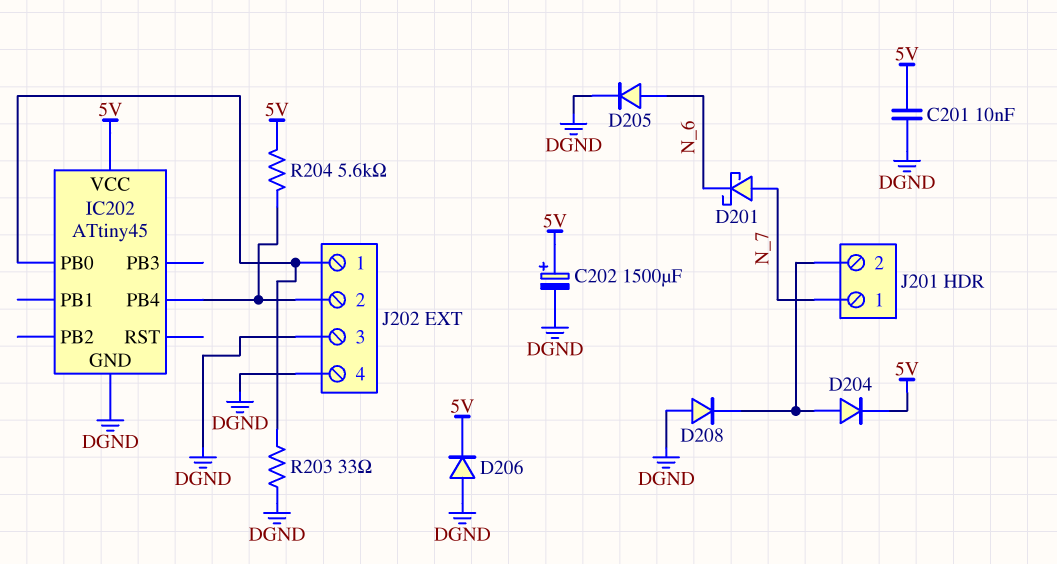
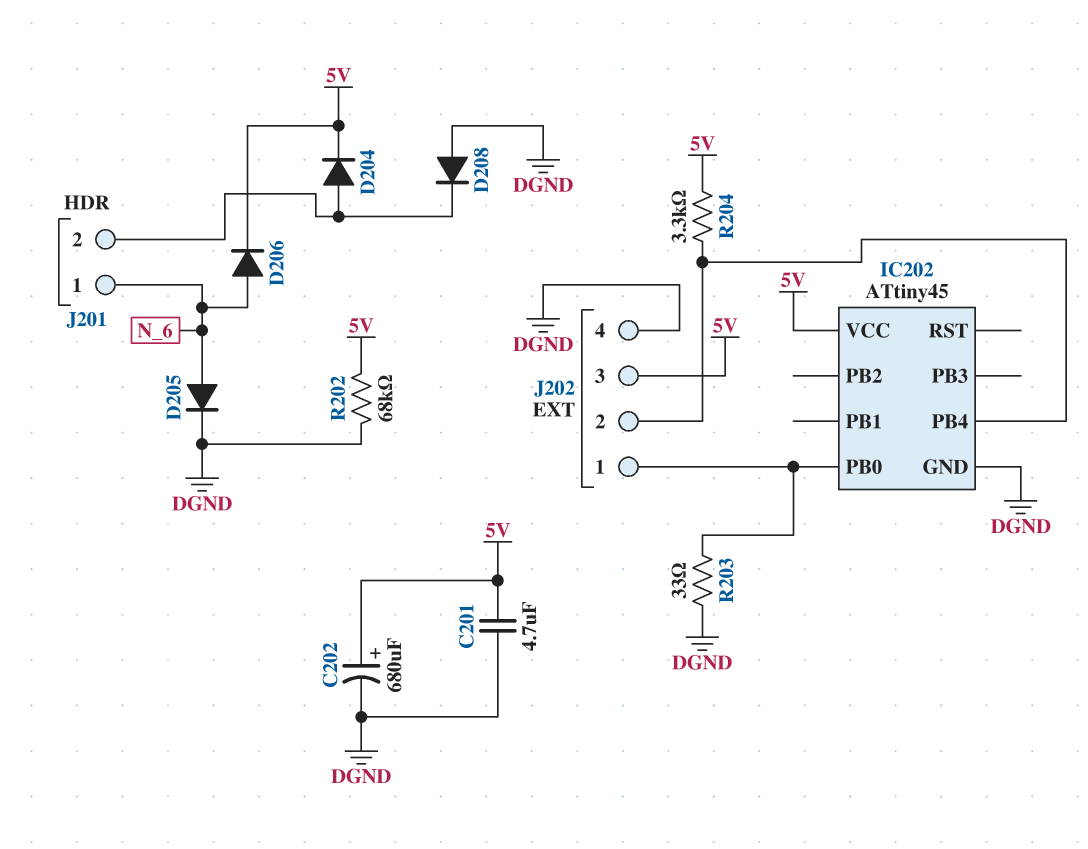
C201: 10nF (5V, DGND) -> 4.7uF (5V, DGND)
C202: 1500uF (plus 5V, minus DGND) -> 680uF (plus 5V, minus DGND)
D201: schottky (A N_7, K N_6) -> none
D206: diode (A DGND, K 5V) -> diode (A N_6, K 5V)
J201 pin 1: N_7 -> N_6
J202 pin 3: DGND -> 5V
R202: none -> 68k (5V, DGND)
R204: 5.6k (5V, IC202/PB4) -> 3.3k (5V, IC202/PB4)

